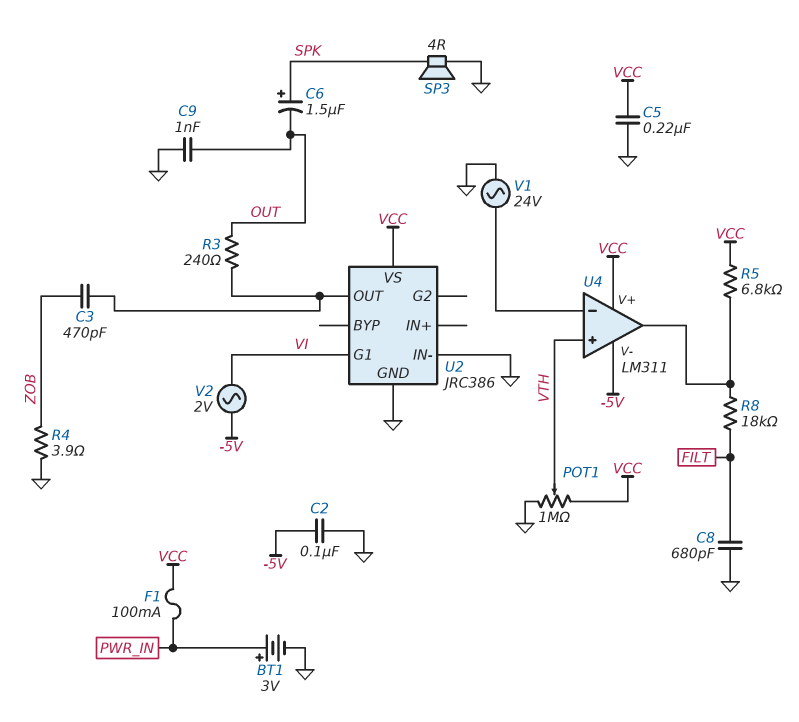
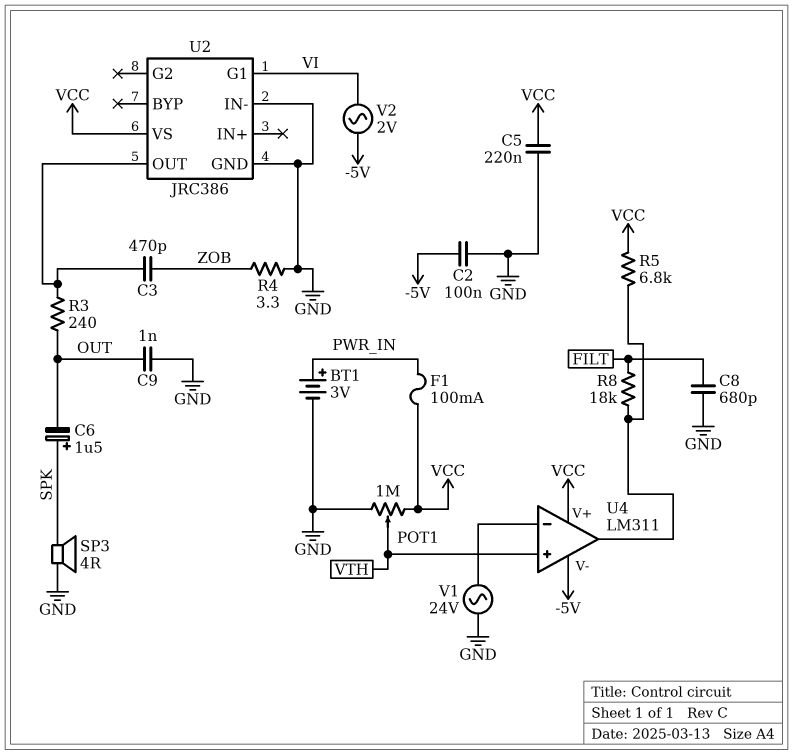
R4: 3.9 (GND, ZOB) -> 3.3 (GND, ZOB)

